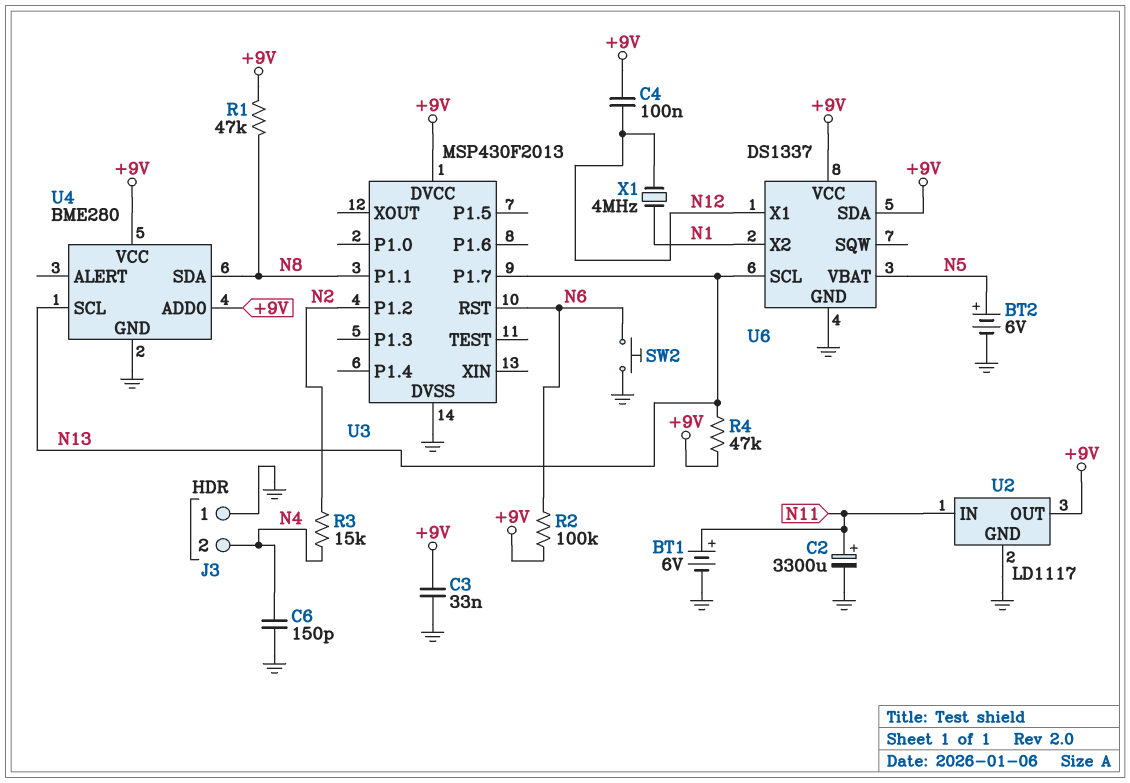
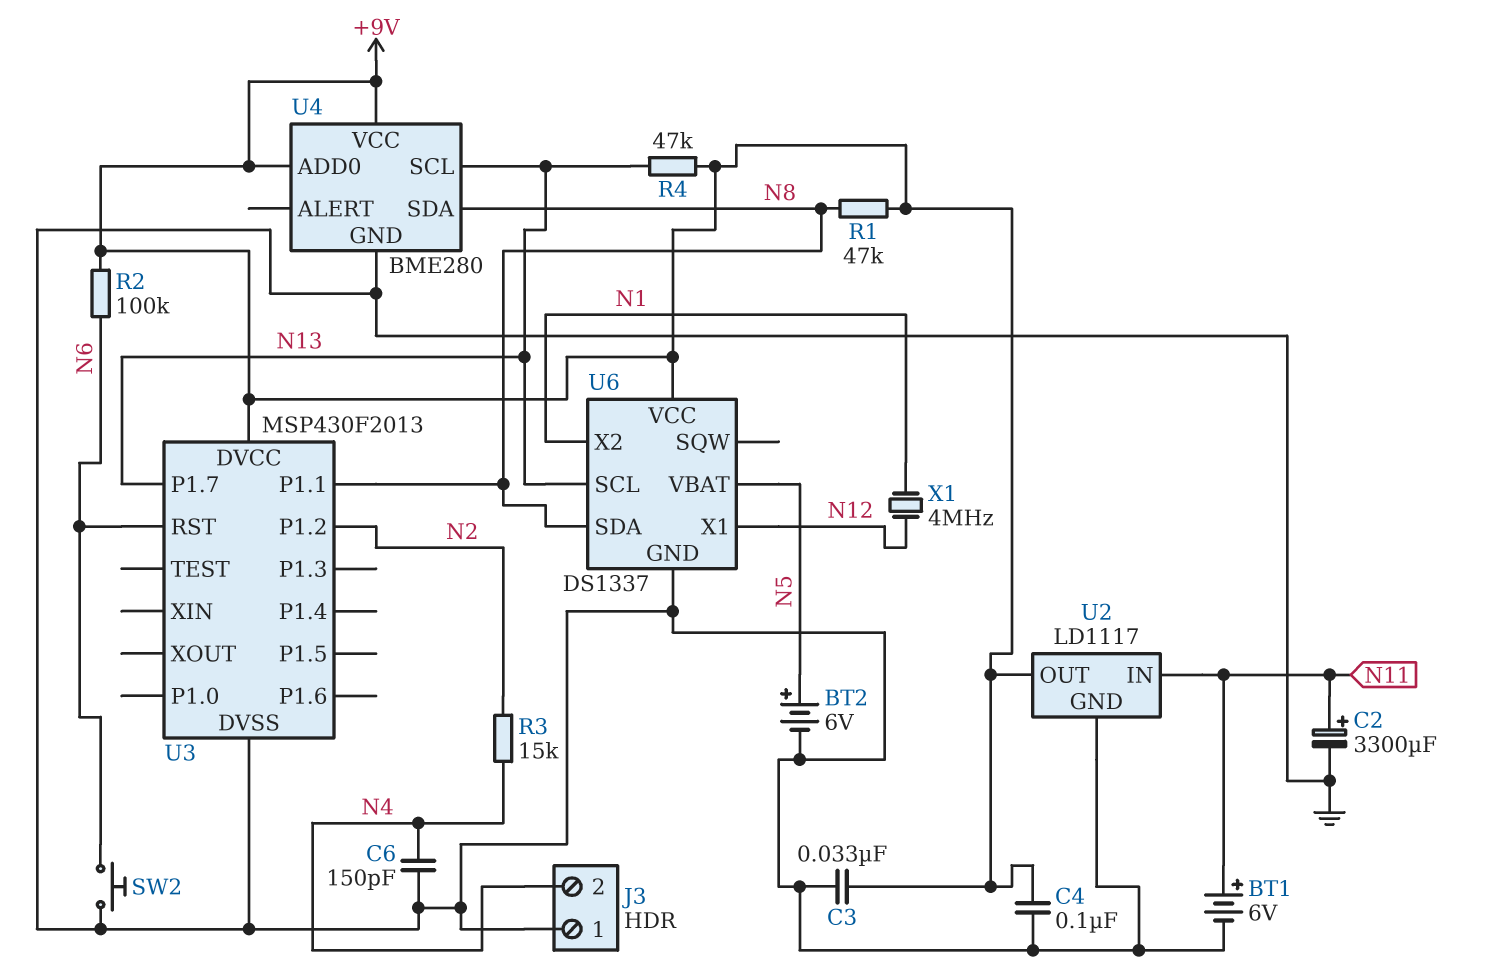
C4: 100nF (+9V, N12) -> 100nF (+9V, GND)
U6 pin SDA: +9V -> N8

